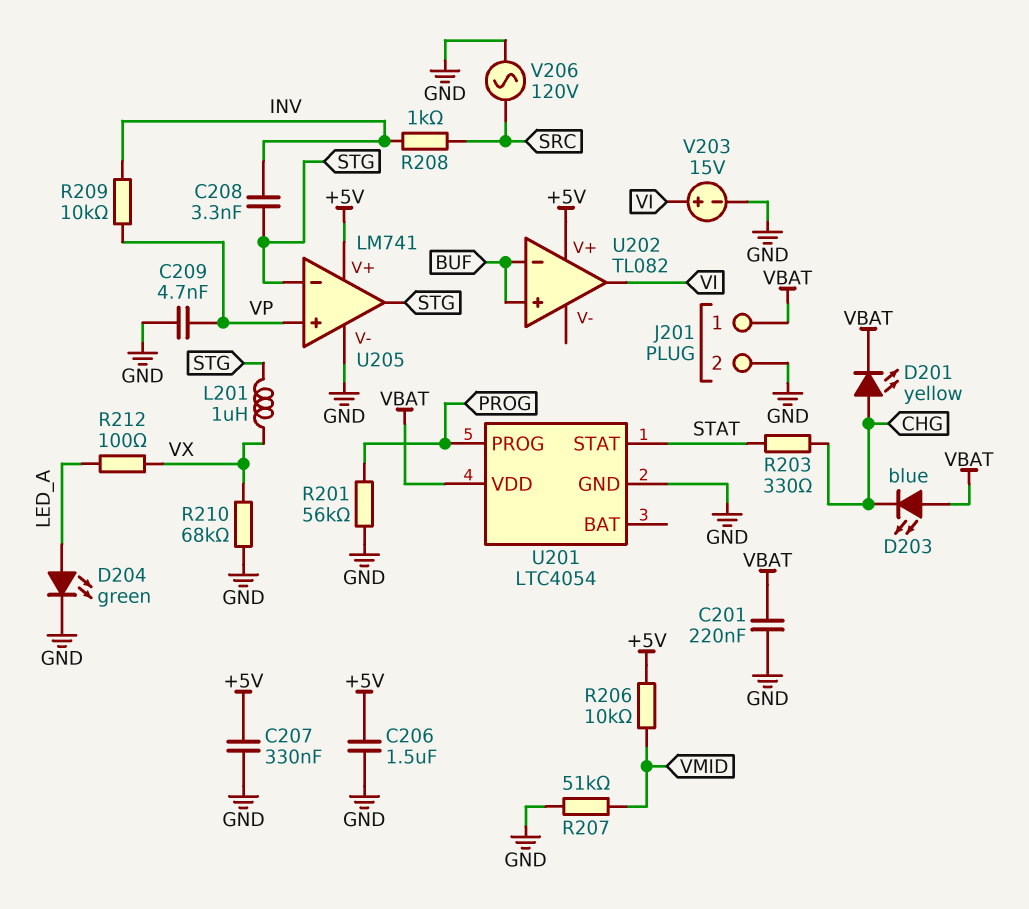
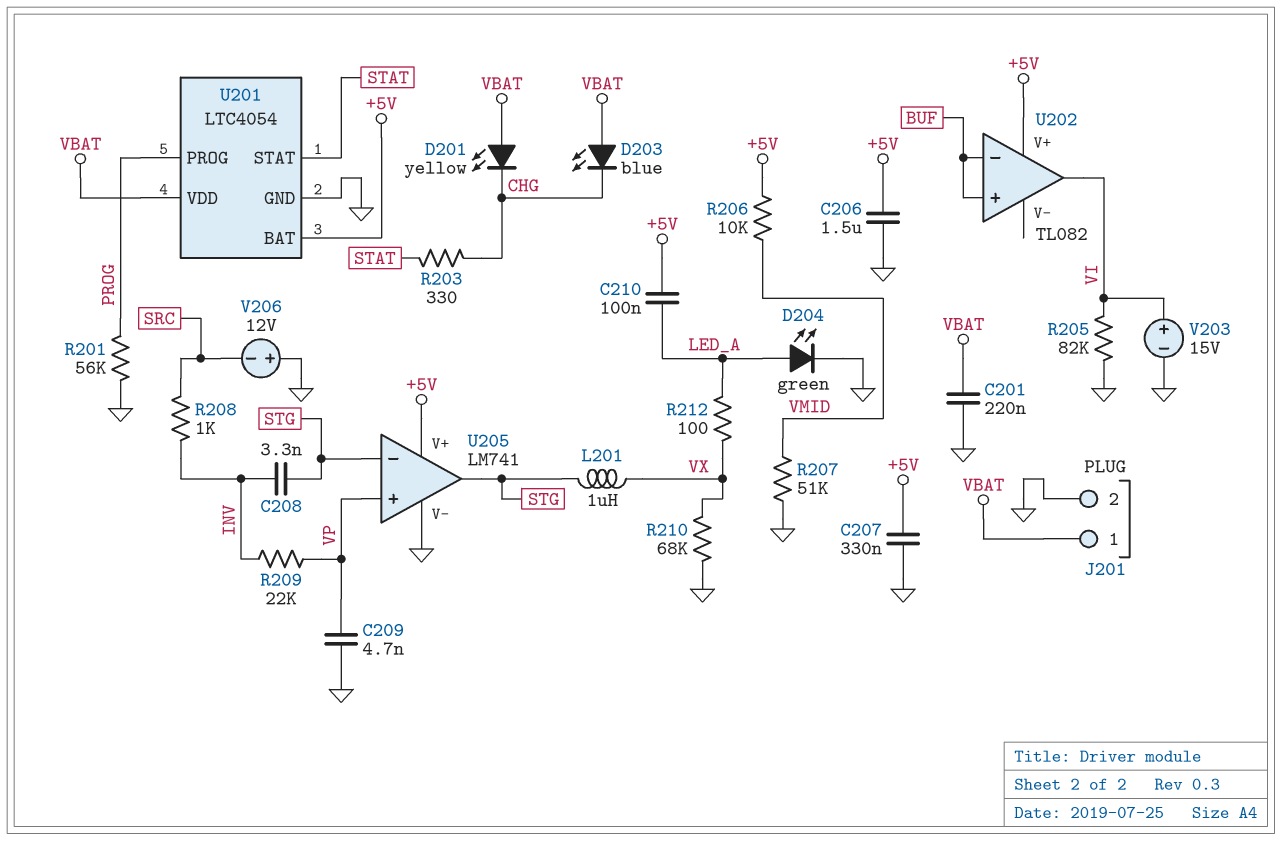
C210: none -> 100nF (+5V, LED_A)
D201: LED yellow (A CHG, K VBAT) -> LED yellow (A VBAT, K CHG)
R205: none -> 82k (GND, VI)
R209: 10k (INV, VP) -> 22k (INV, VP)
U201 pin BAT: none -> +5V
V206: AC 120V (GND, SRC) -> 12V (plus GND, minus SRC)

